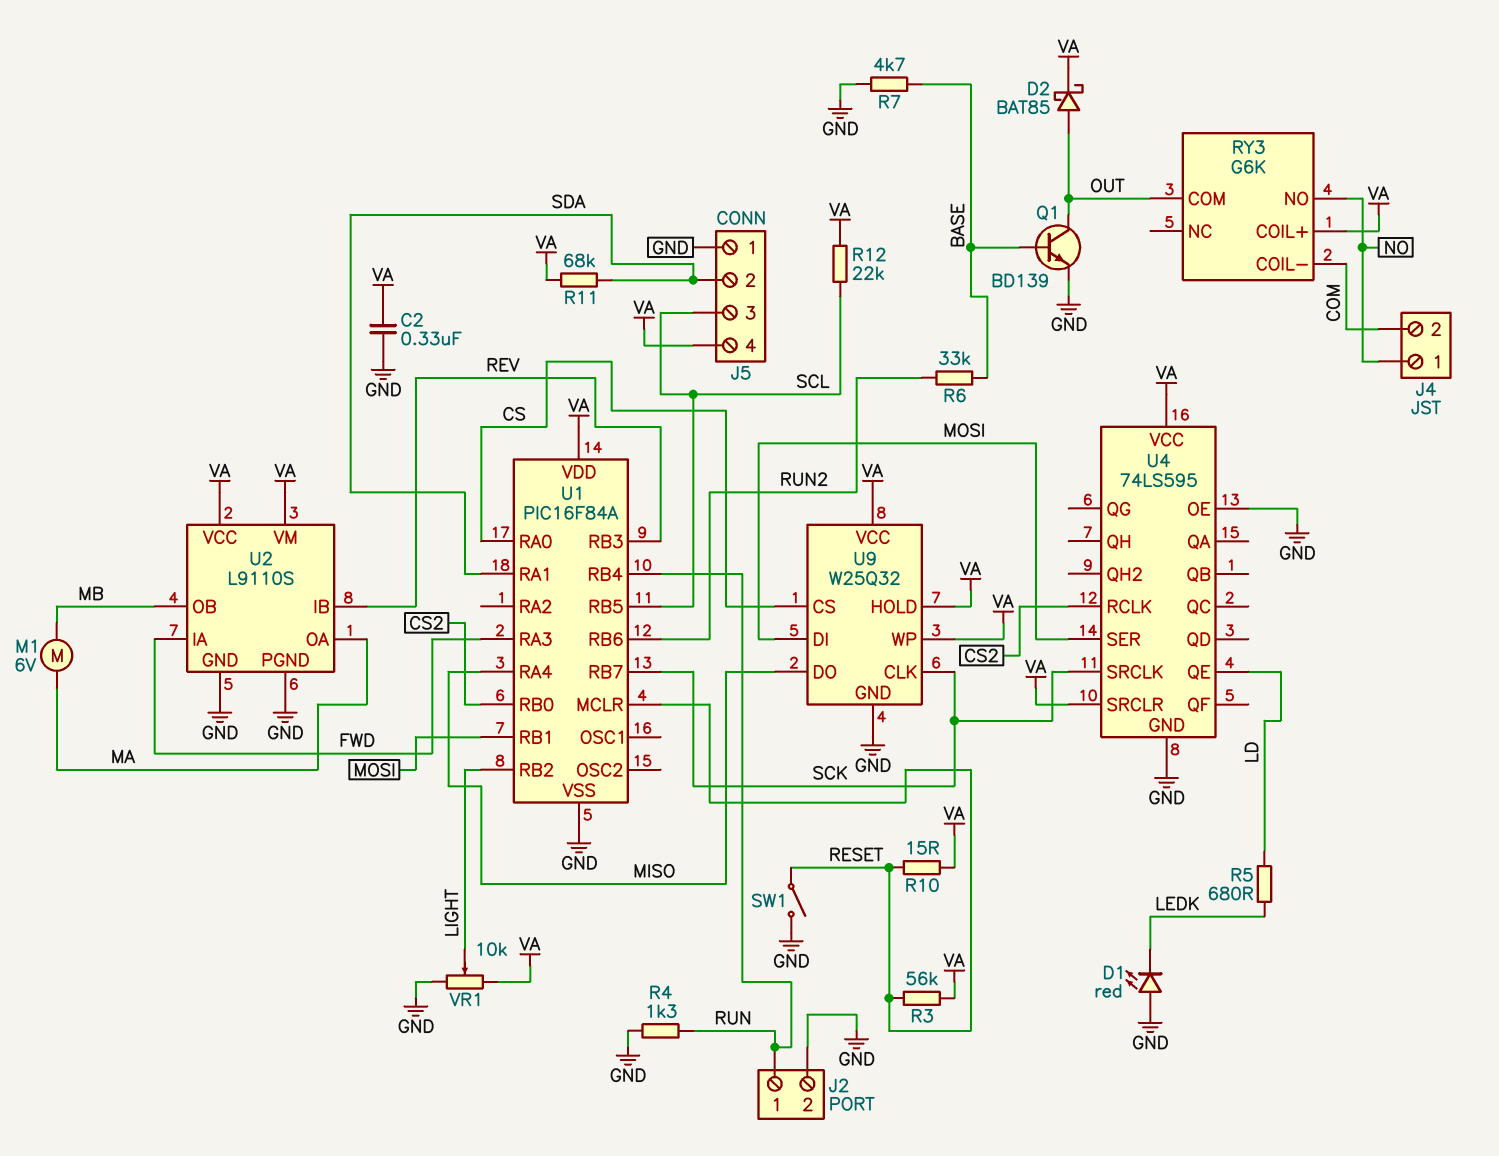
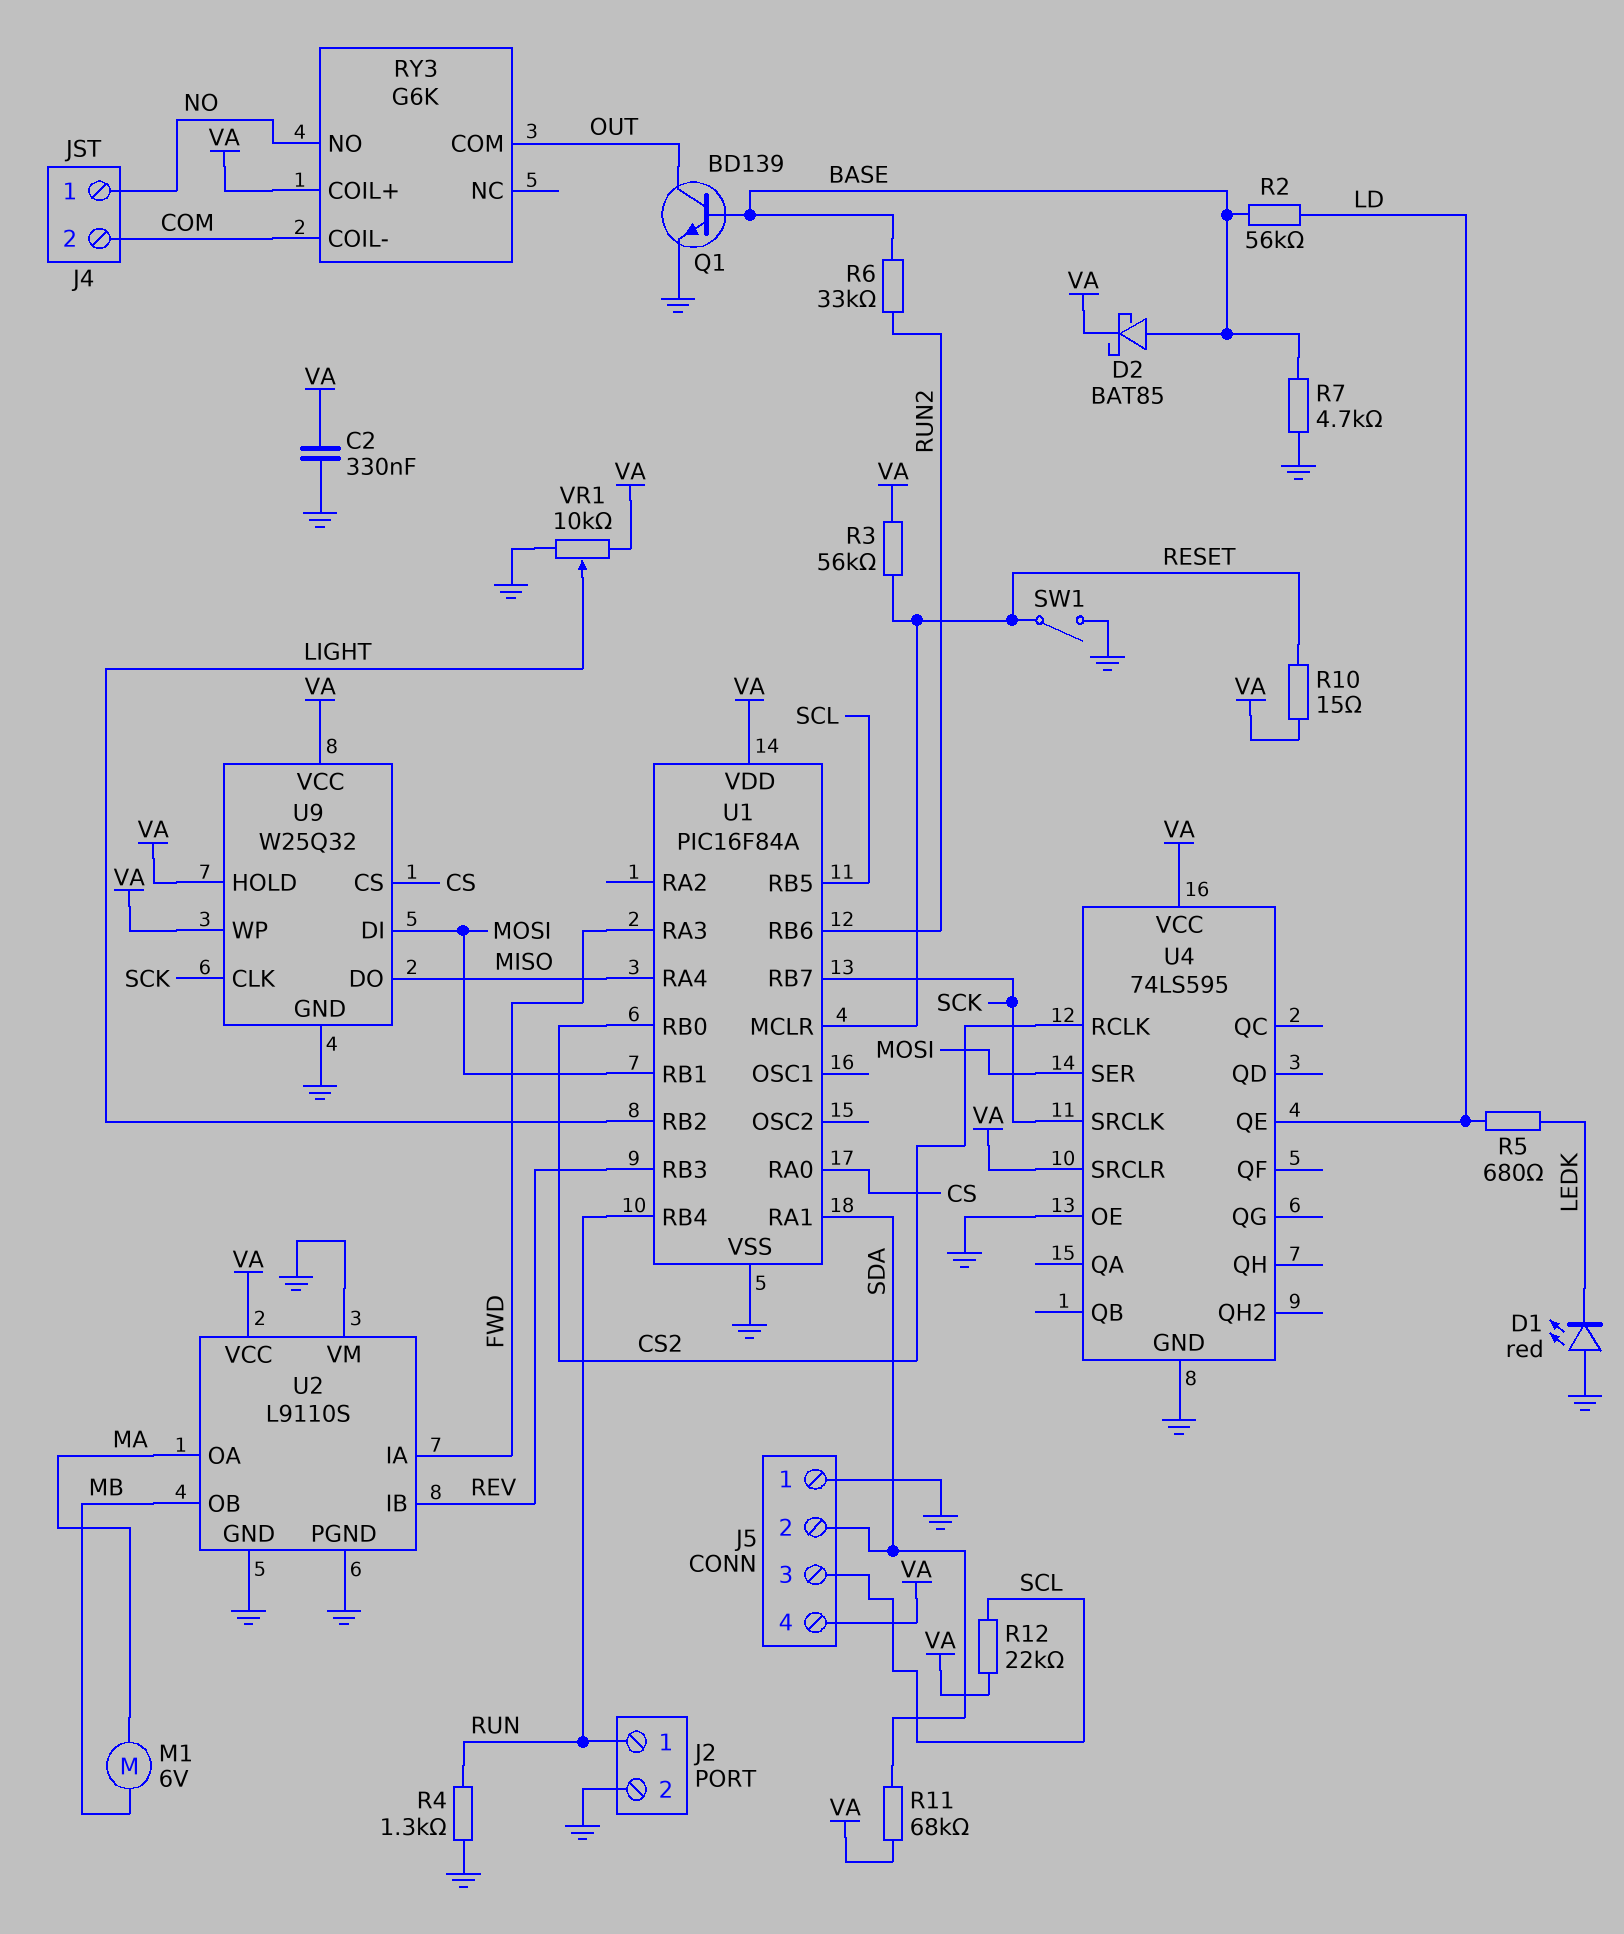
D2: schottky BAT85 (A OUT, K VA) -> schottky BAT85 (A BASE, K VA)
R2: none -> 56k (BASE, LD)
U2 pin VM: VA -> GND

